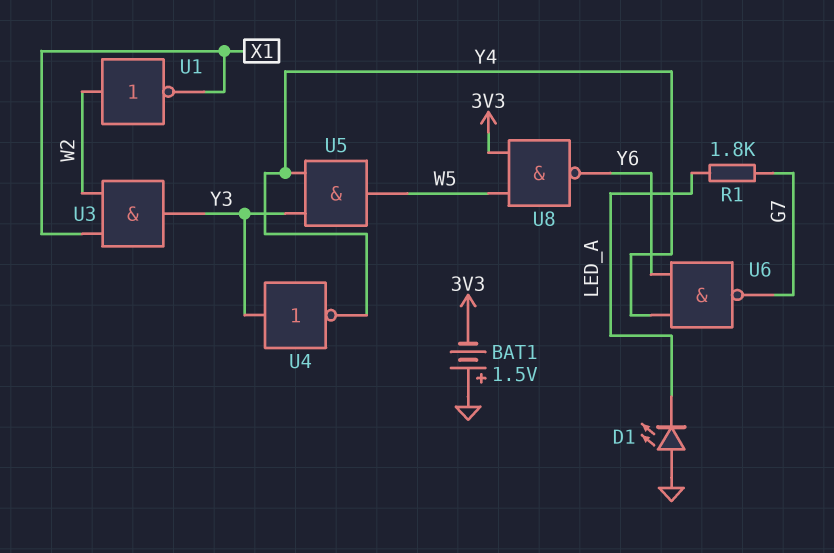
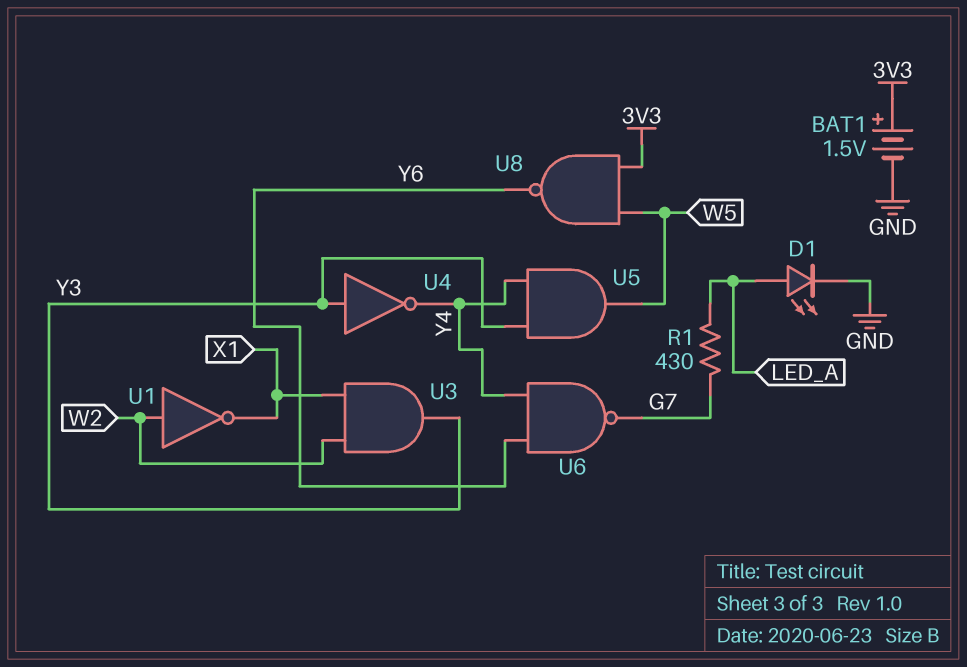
BAT1: 1.5V (plus GND, minus 3V3) -> 1.5V (plus 3V3, minus GND)
D1: LED (A GND, K LED_A) -> LED (A LED_A, K GND)
R1: 1.8k (G7, LED_A) -> 430 (G7, LED_A)

